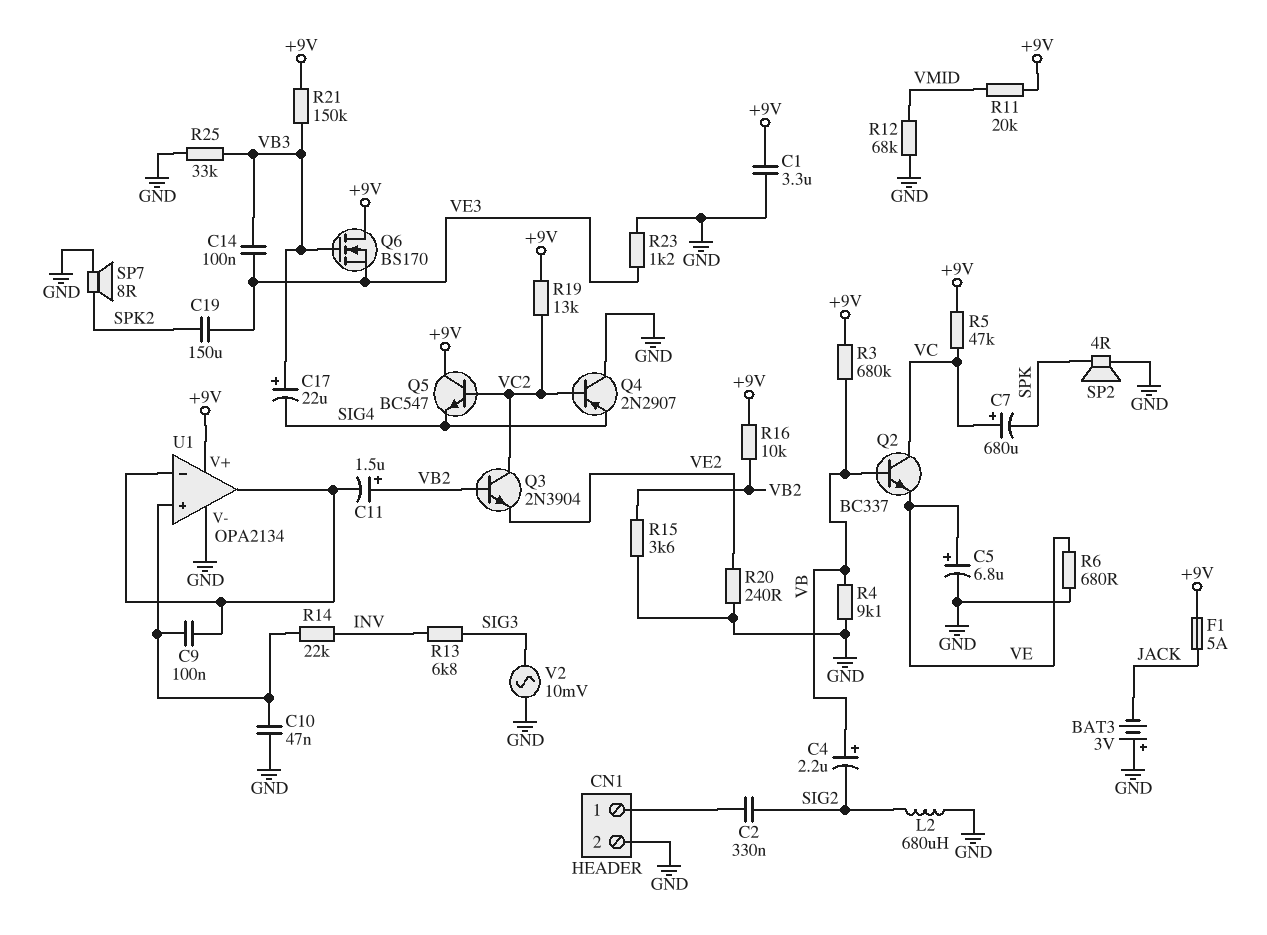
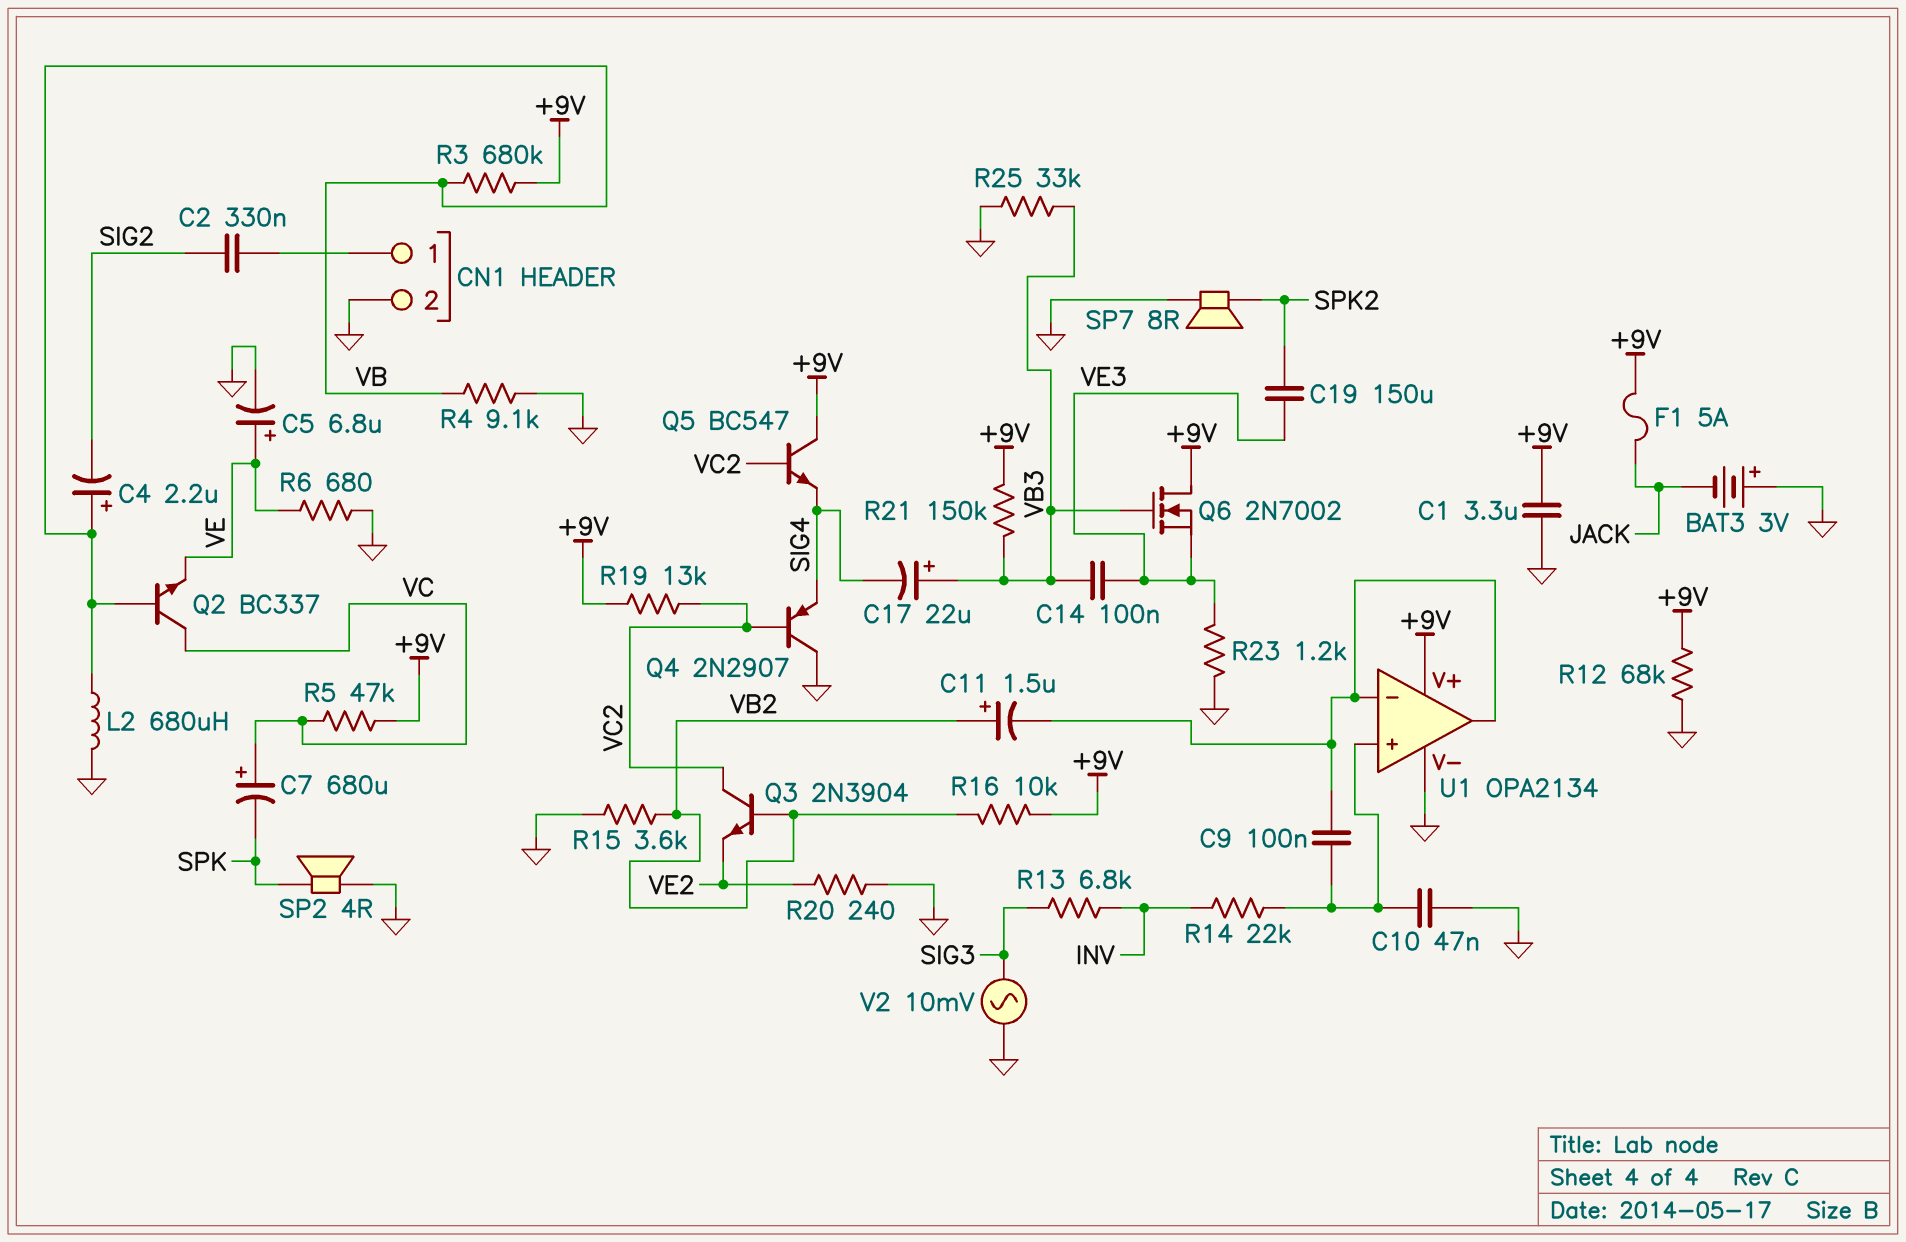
L2: 680uH (GND, SIG2) -> 680uH (GND, VB)
Q6: NMOS BS170 (G VB3, D +9V, S VE3) -> NMOS 2N7002 (G VB3, D +9V, S VE3)
R11: 20k (+9V, VMID) -> none
R12: 68k (GND, VMID) -> 68k (+9V, GND)

